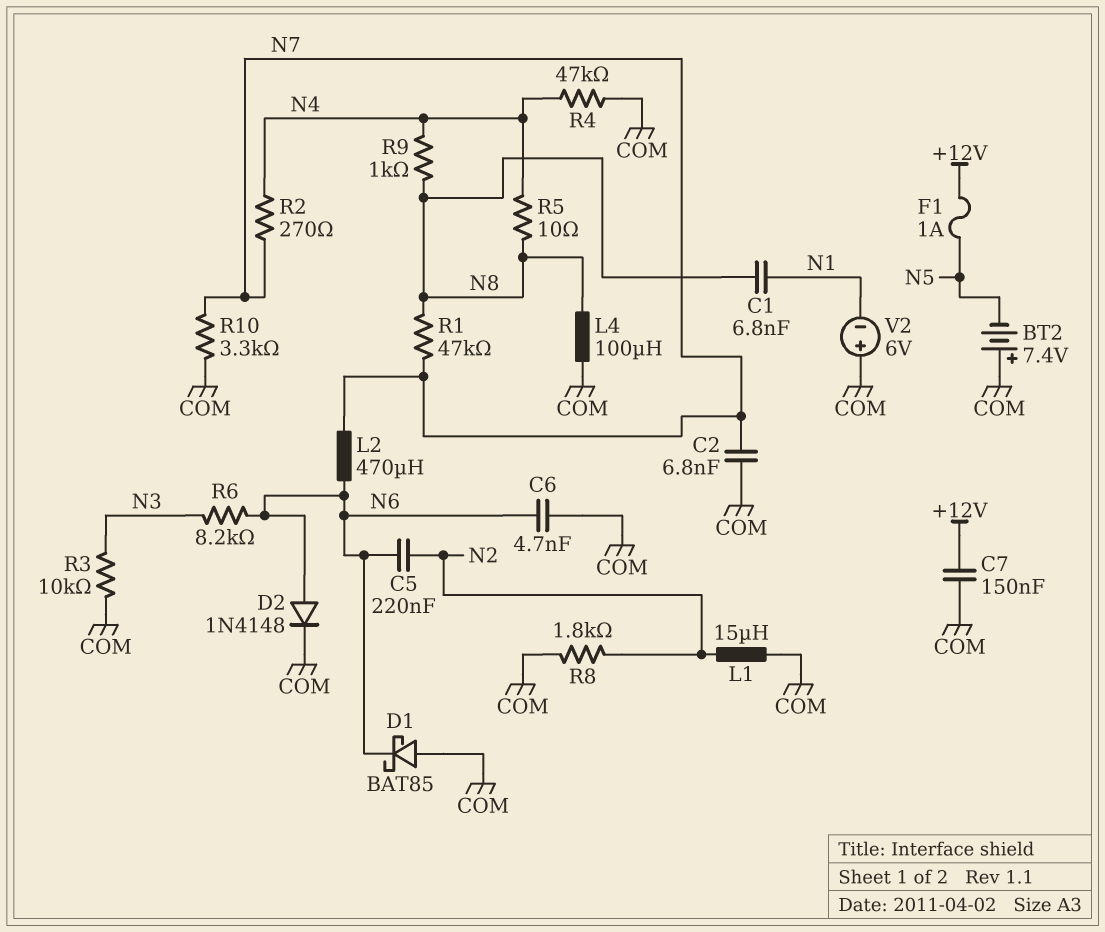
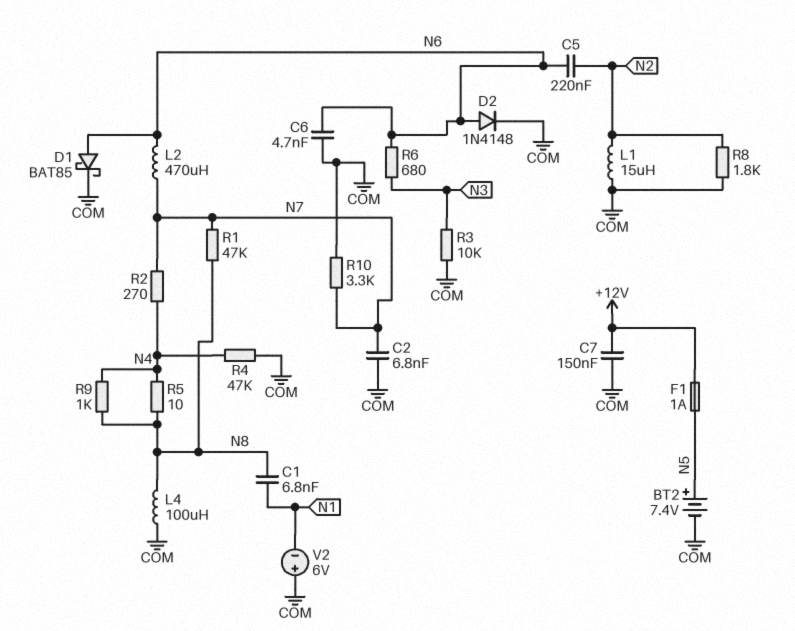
BT2: 7.4V (plus COM, minus N5) -> 7.4V (plus N5, minus COM)
D1: schottky BAT85 (A COM, K N6) -> schottky BAT85 (A N6, K COM)
R6: 8.2k (N3, N6) -> 680 (N3, N6)

